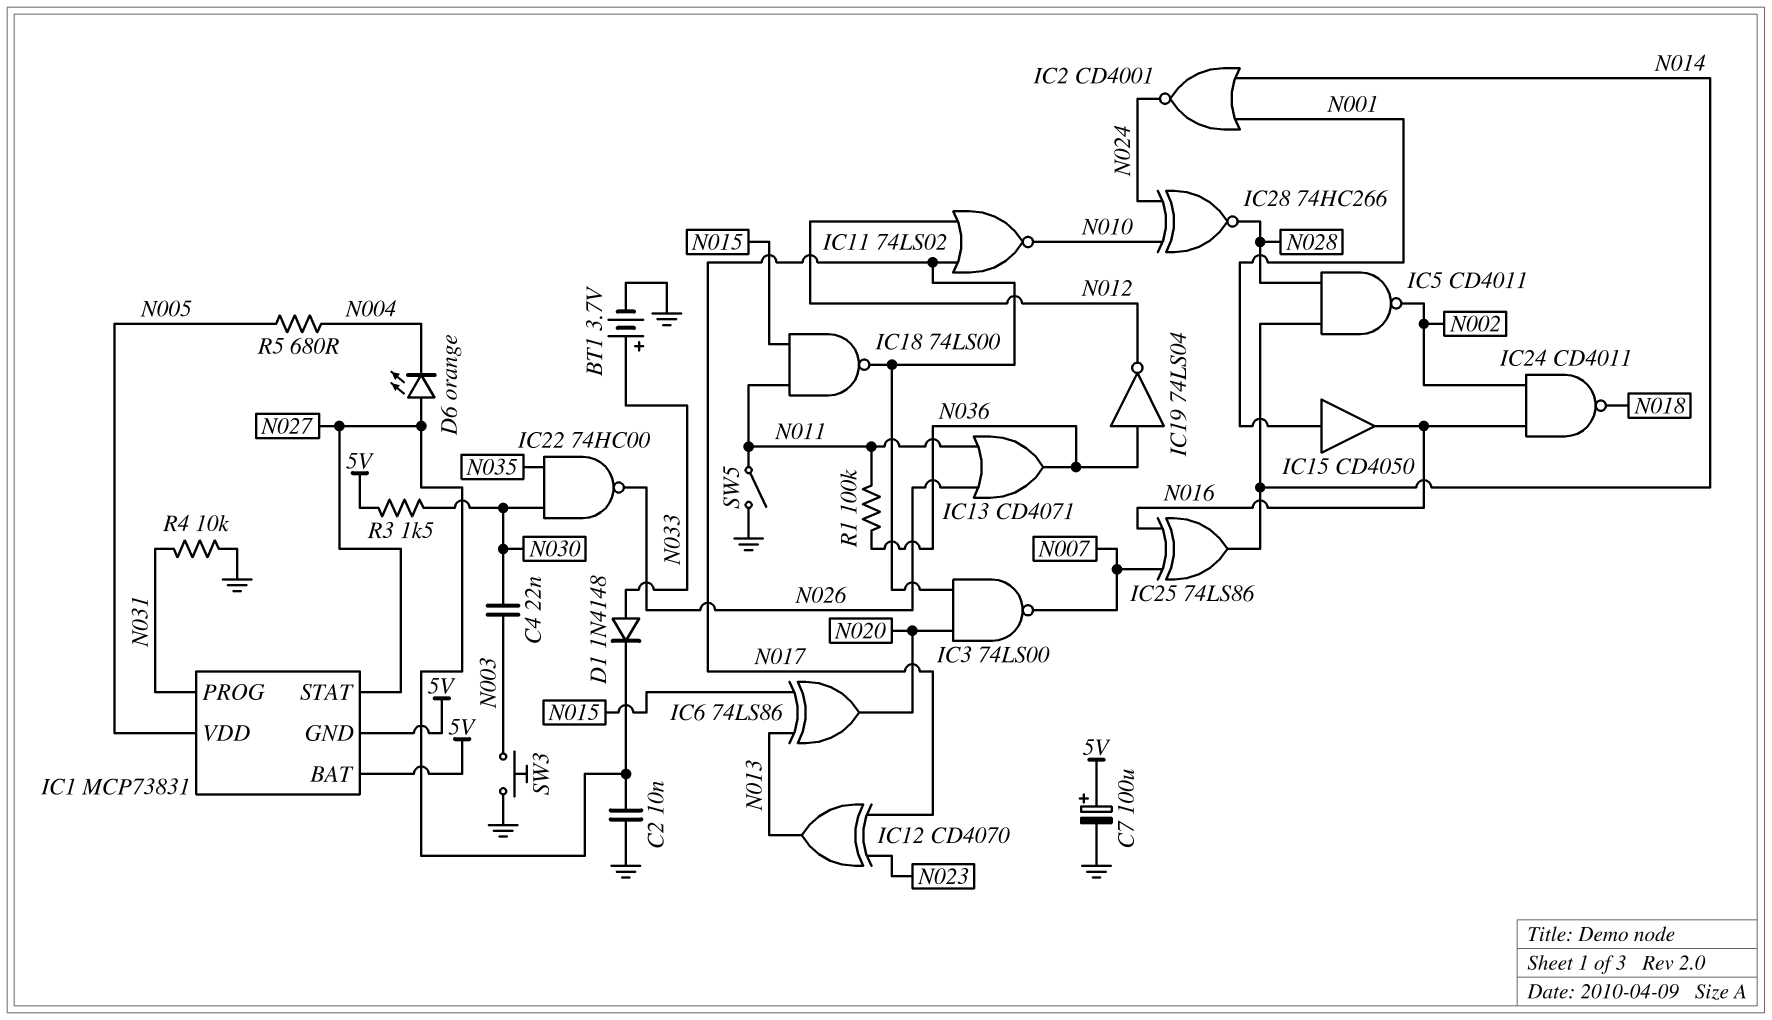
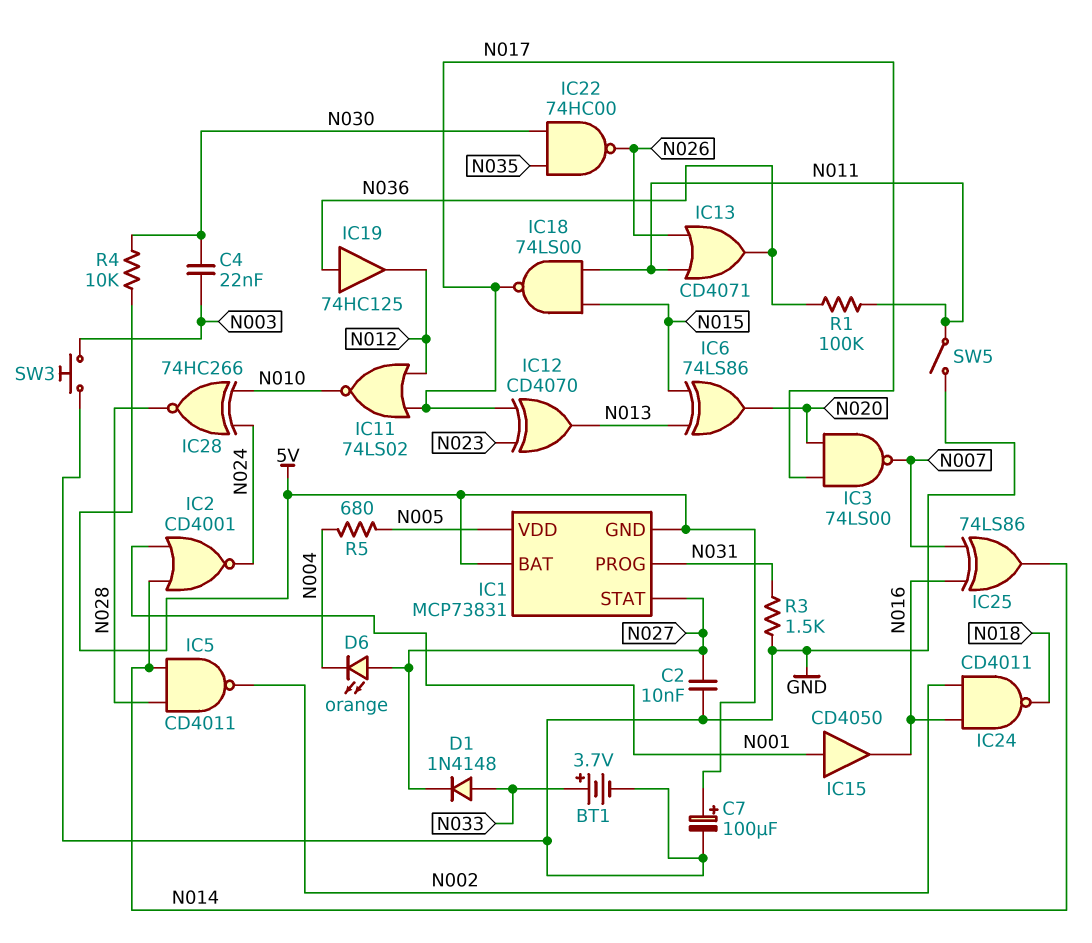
IC19: NOT 74LS04 (in N036, out N012) -> buffer 74HC125 (in N036, out N012)
R3: 1.5k (5V, N030) -> 1.5k (GND, N031)
R4: 10k (GND, N031) -> 10k (5V, N030)

